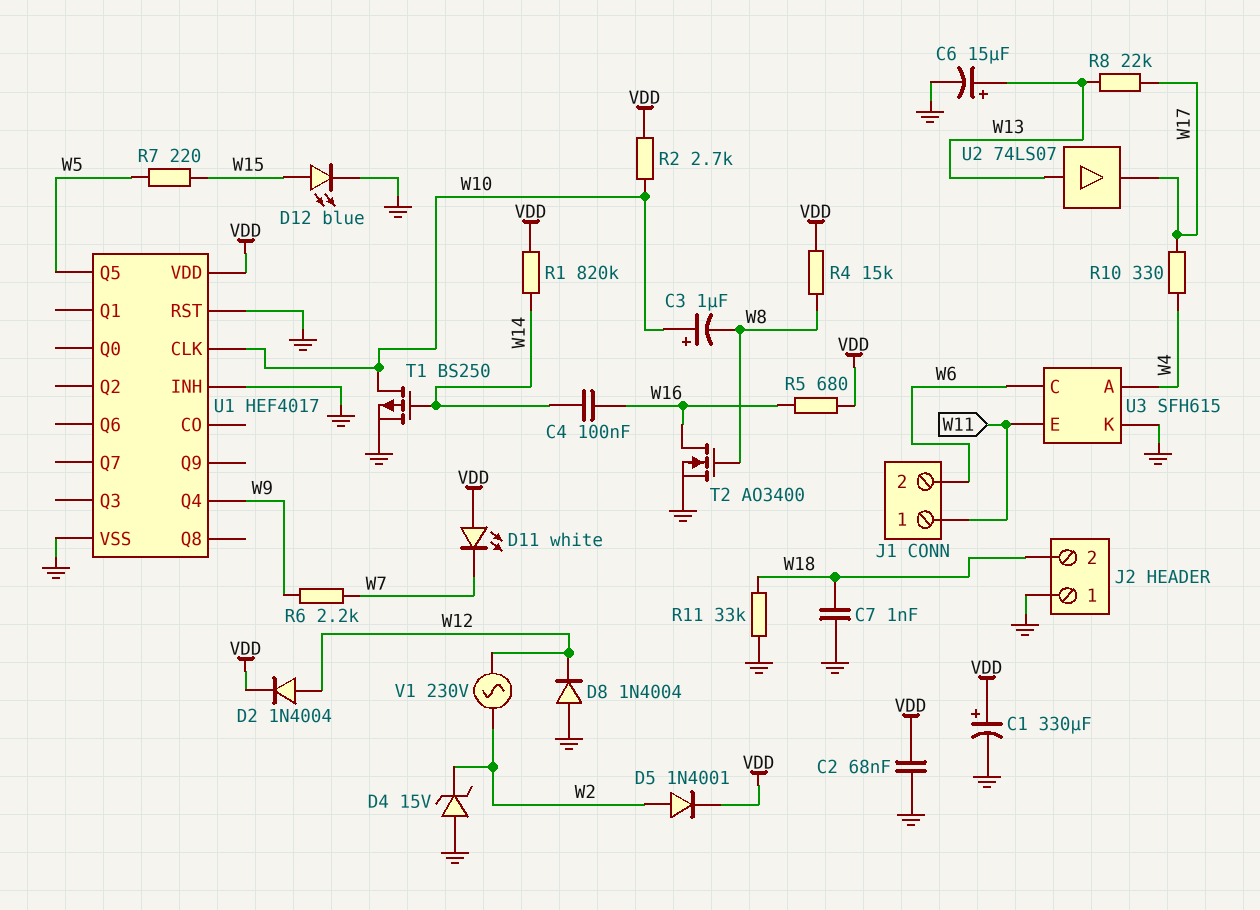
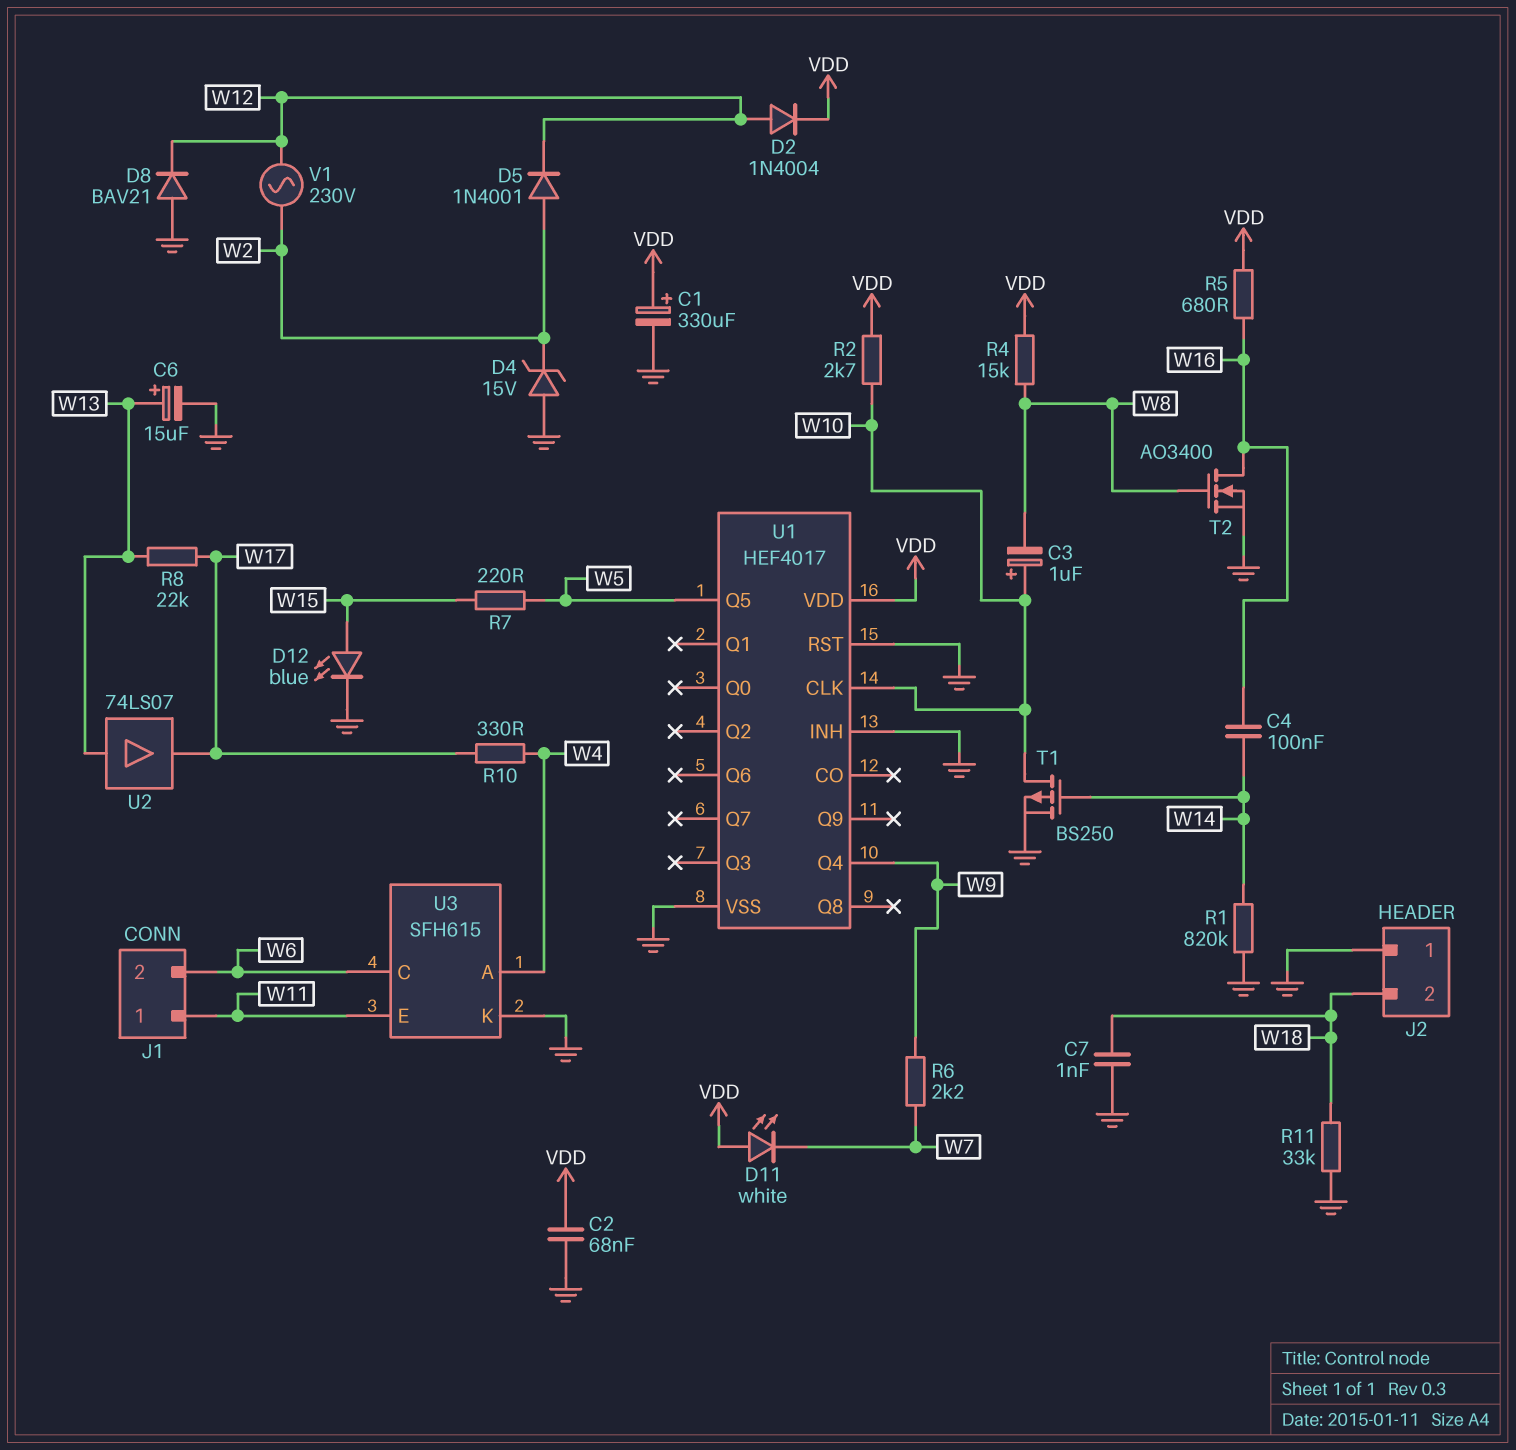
D5: diode 1N4001 (A W2, K VDD) -> diode 1N4001 (A W2, K W12)
D8: diode 1N4004 (A GND, K W12) -> diode BAV21 (A GND, K W12)
R1: 820k (VDD, W14) -> 820k (GND, W14)

